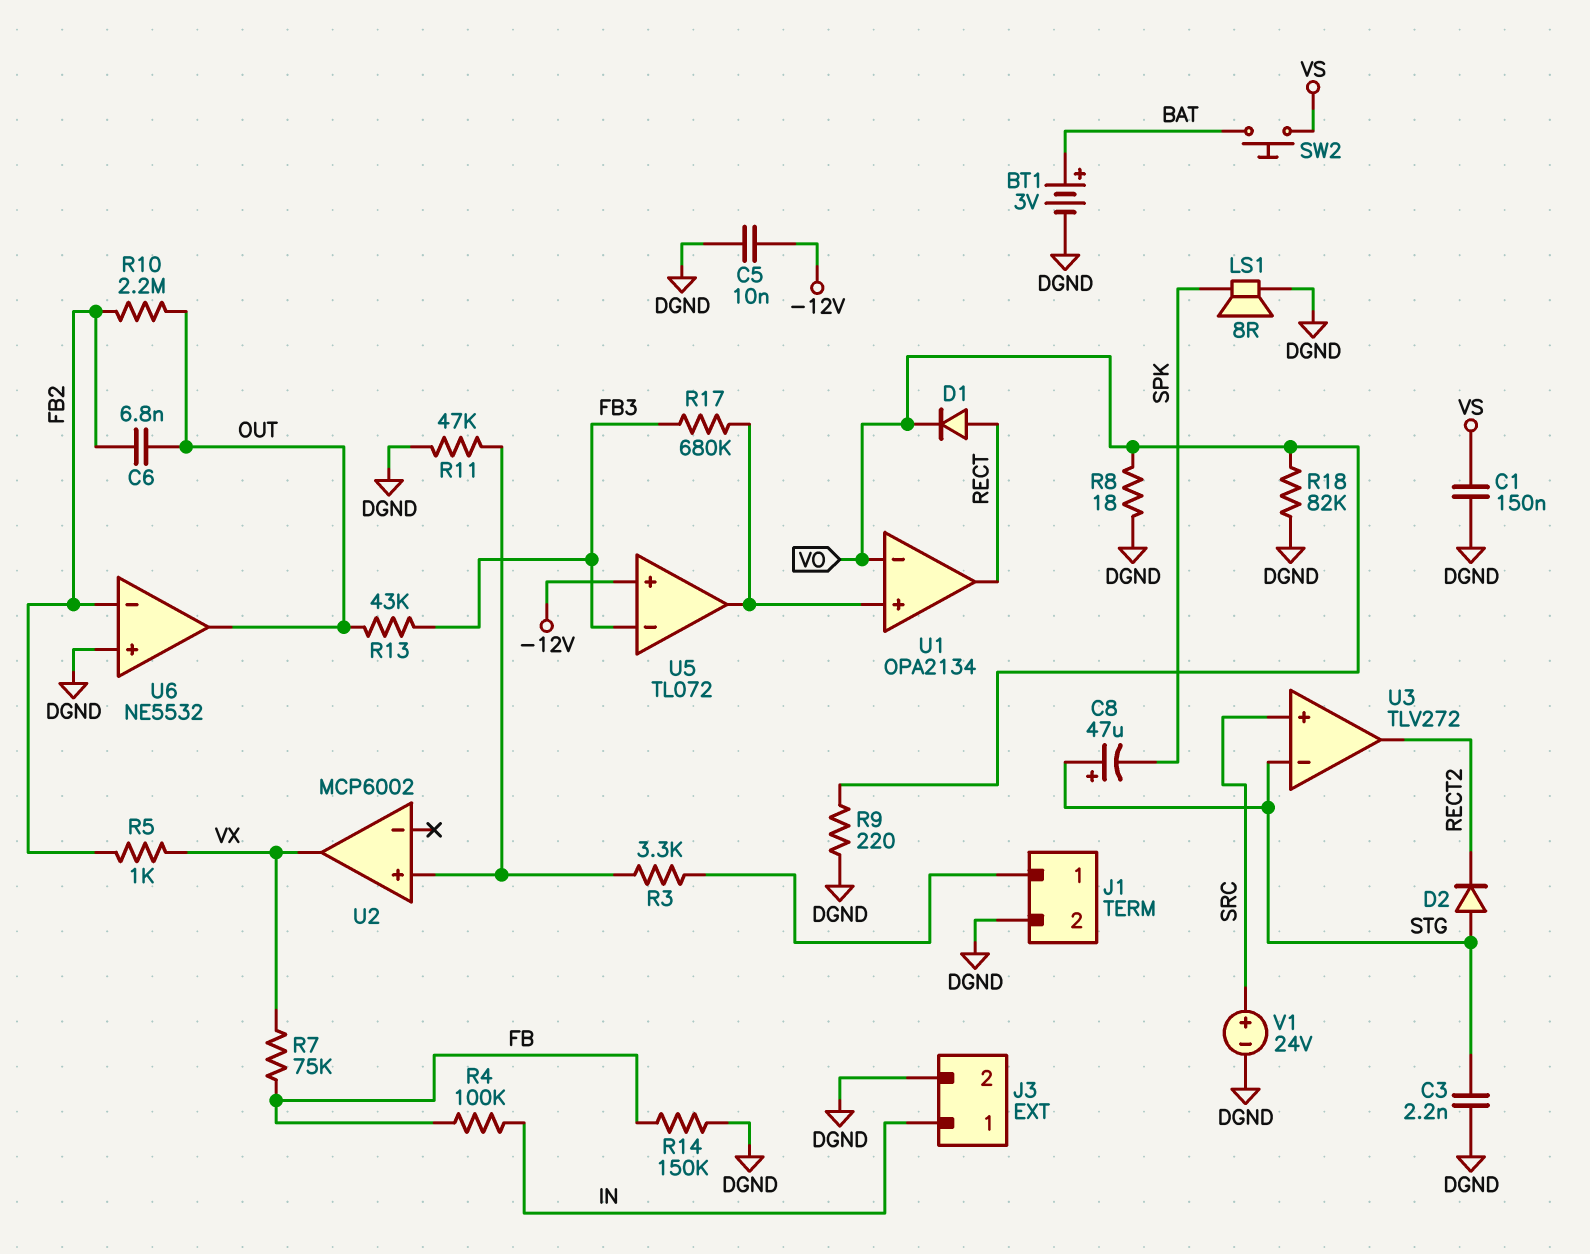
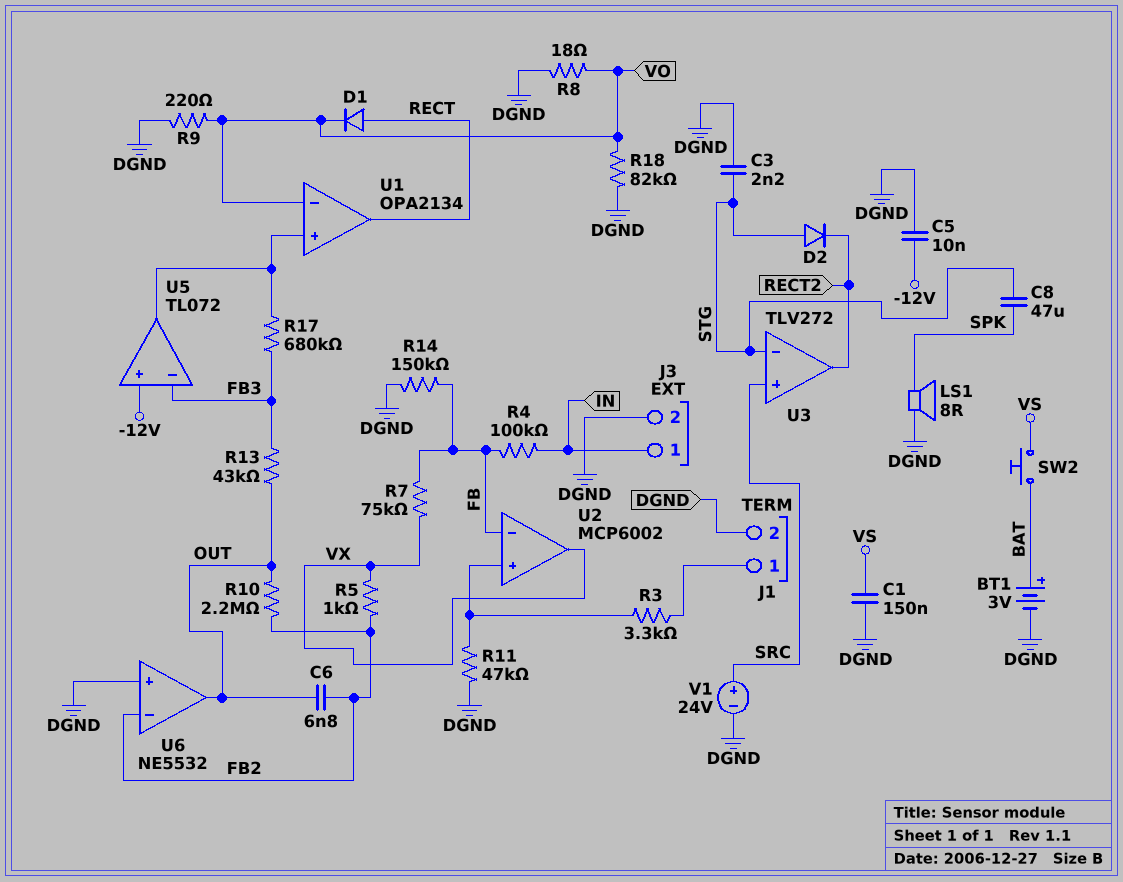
C8: 47uF (plus STG, minus SPK) -> 47uF (SPK, STG)
U2 pin in-: none -> FB

